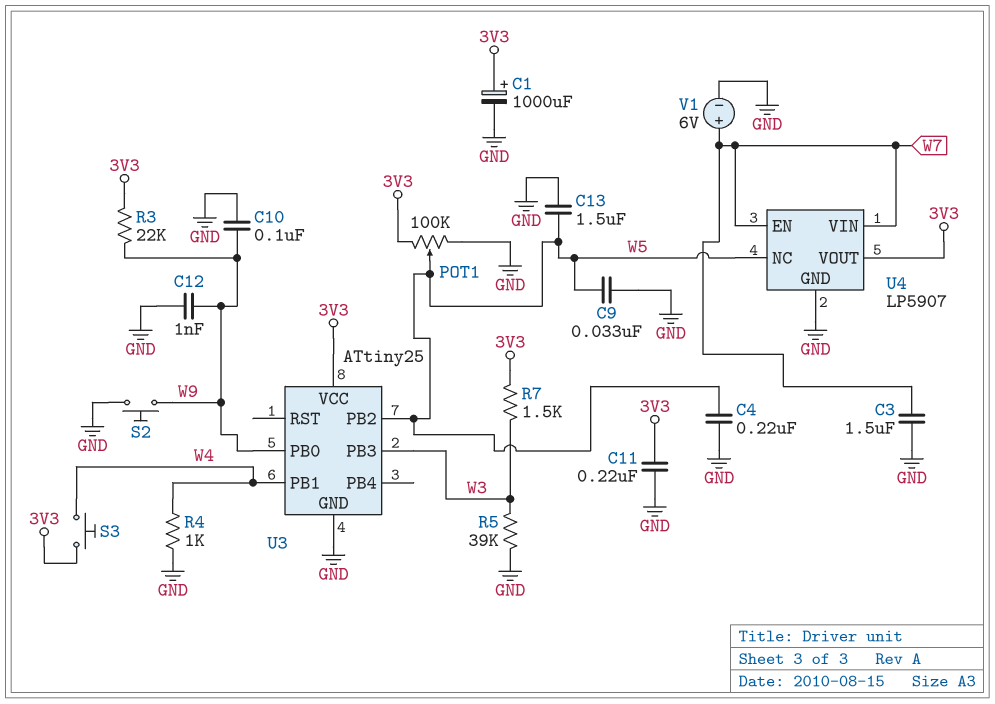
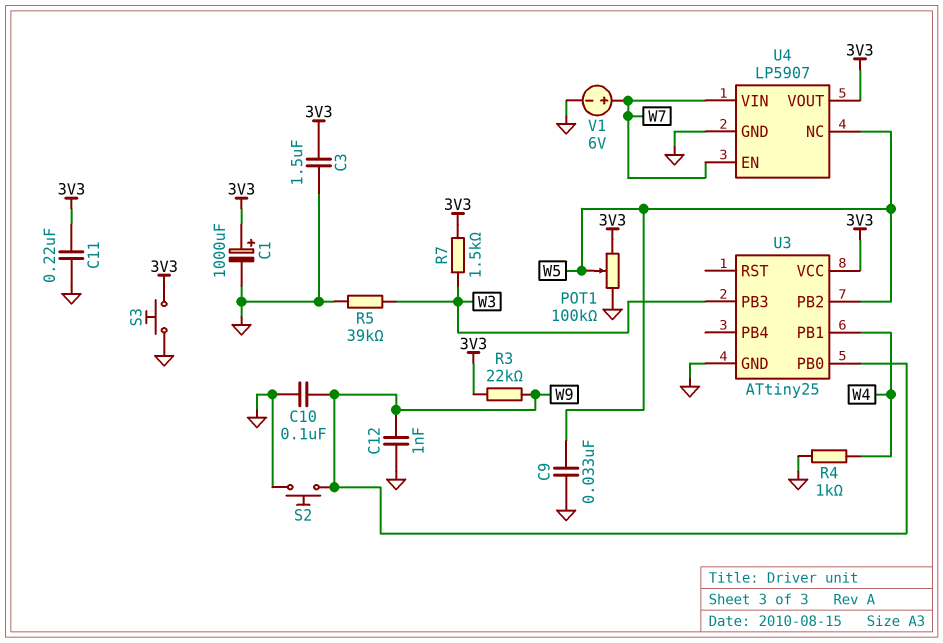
C3: 1.5uF (GND, W7) -> 1.5uF (3V3, GND)
C4: 220nF (GND, W5) -> none
C13: 1.5uF (GND, W5) -> none
S3: button (3V3, W4) -> button (3V3, GND)

